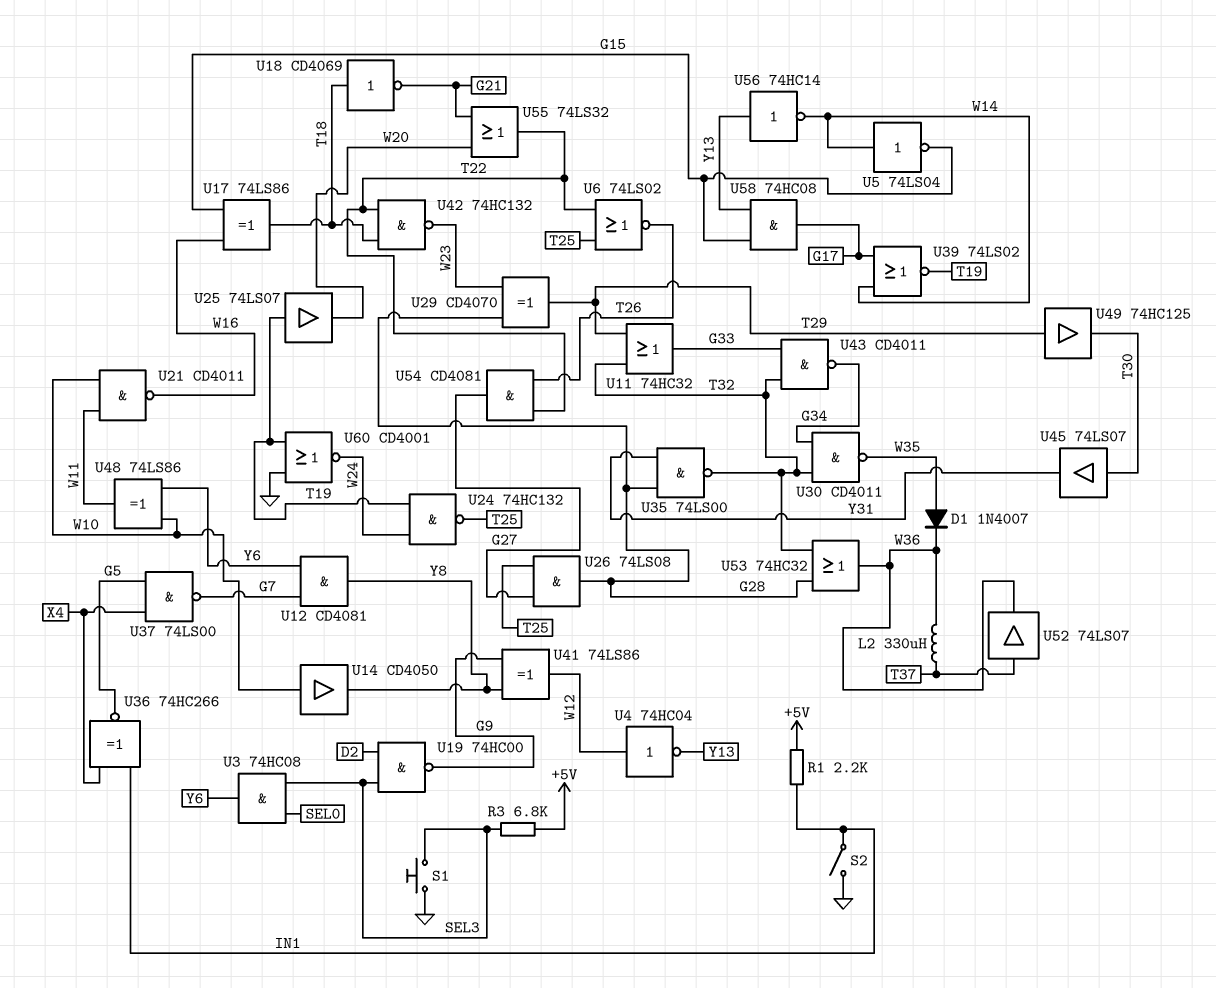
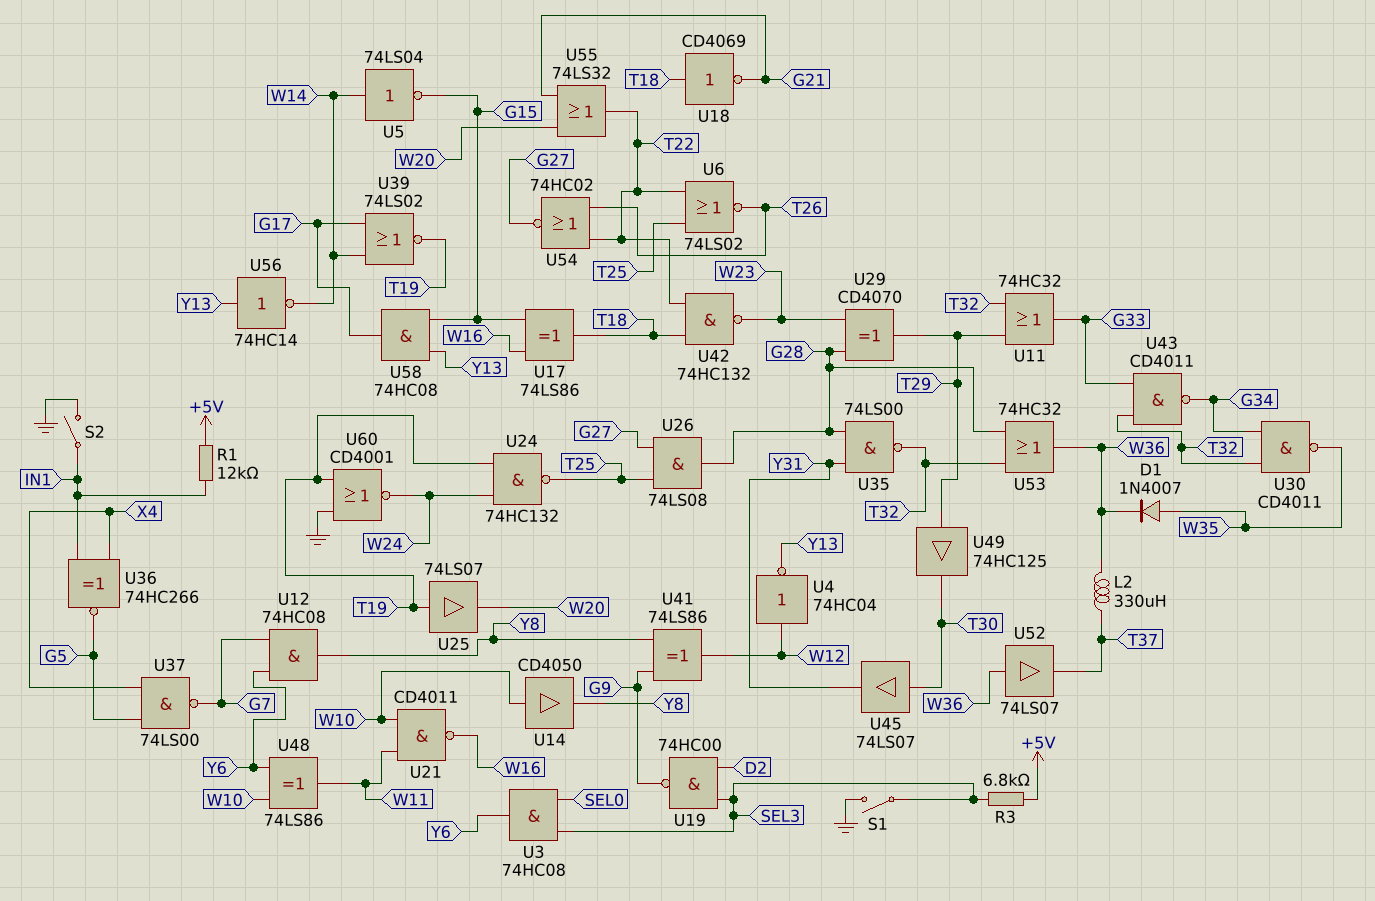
R1: 2.2k (+5V, IN1) -> 12k (+5V, IN1)
S1: button (GND, SEL3) -> switch (GND, SEL3)
U12: AND CD4081 (in G7, in Y6, out Y8) -> AND 74HC08 (in G7, in Y6, out Y8)
U52: buffer 74LS07 (in T37, out W36) -> buffer 74LS07 (in W36, out T37)
U54: AND CD4081 (in T22, in T26, out G27) -> NOR 74HC02 (in T22, in T26, out G27)

